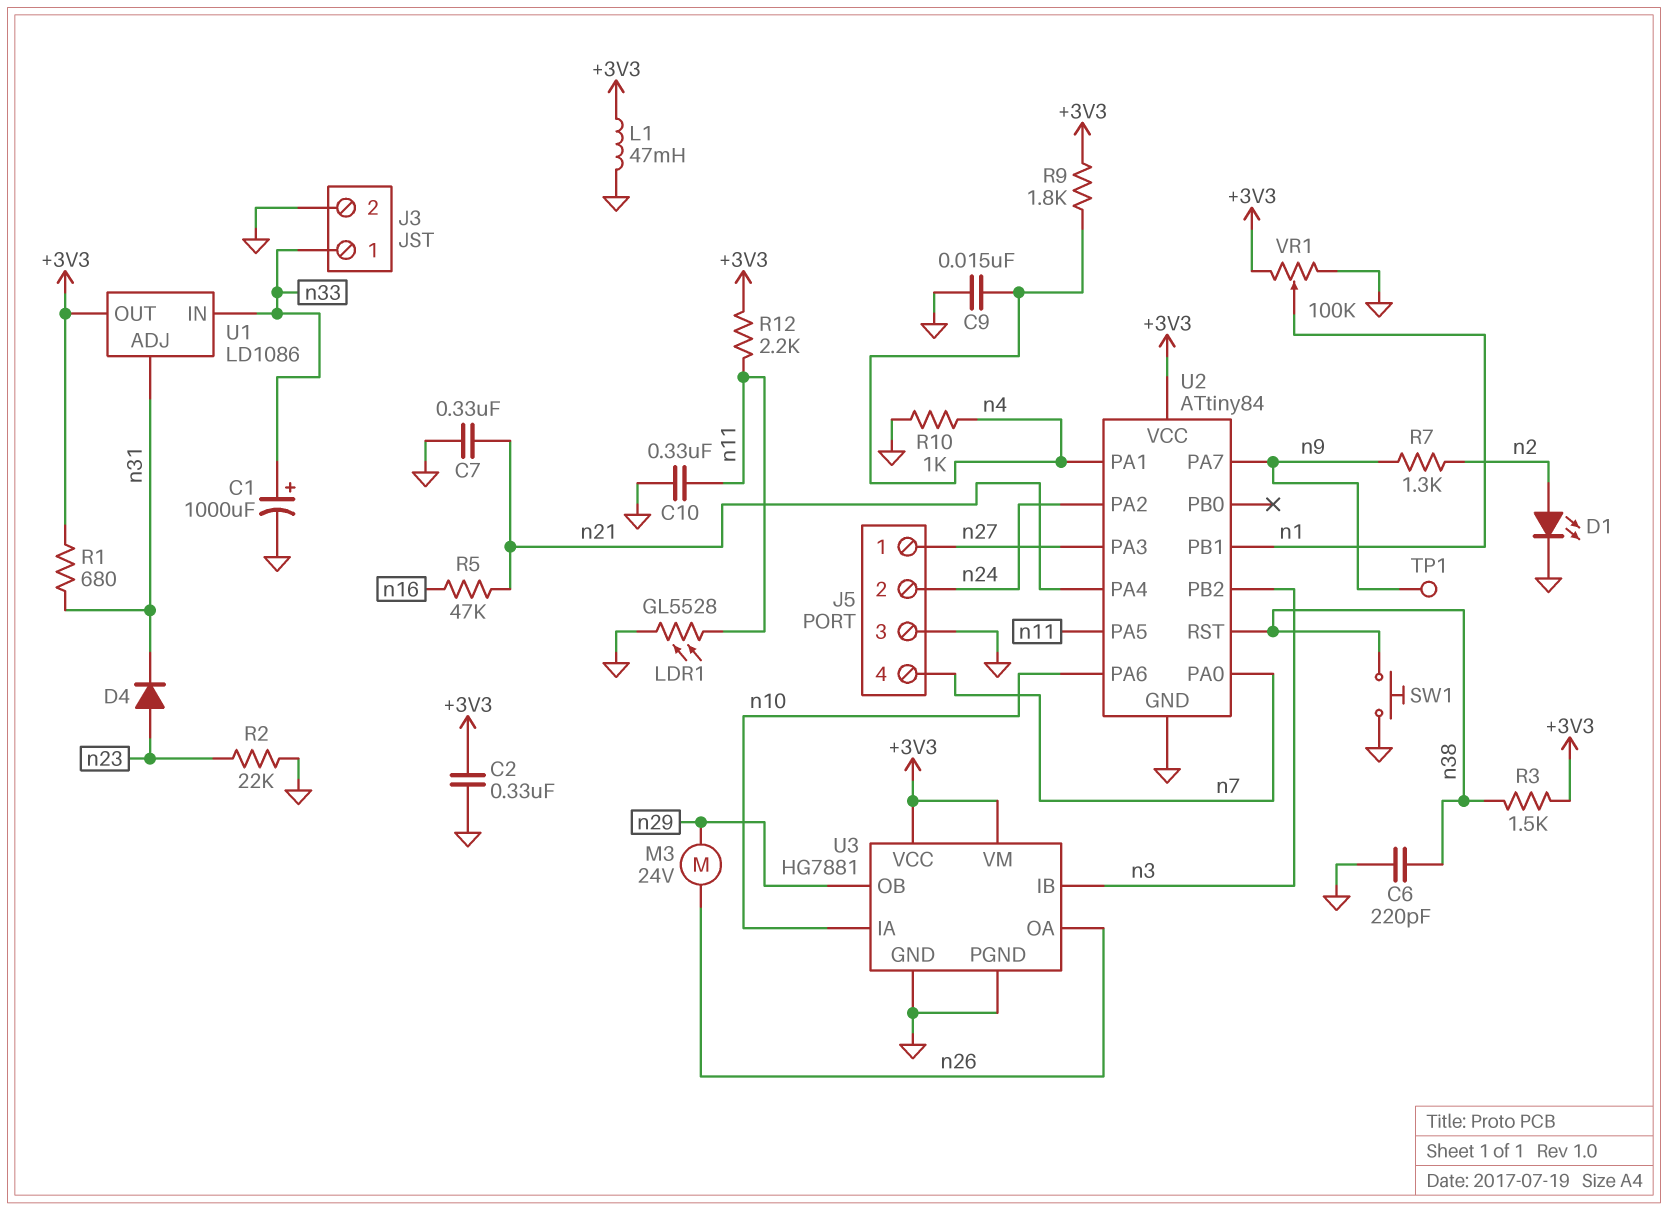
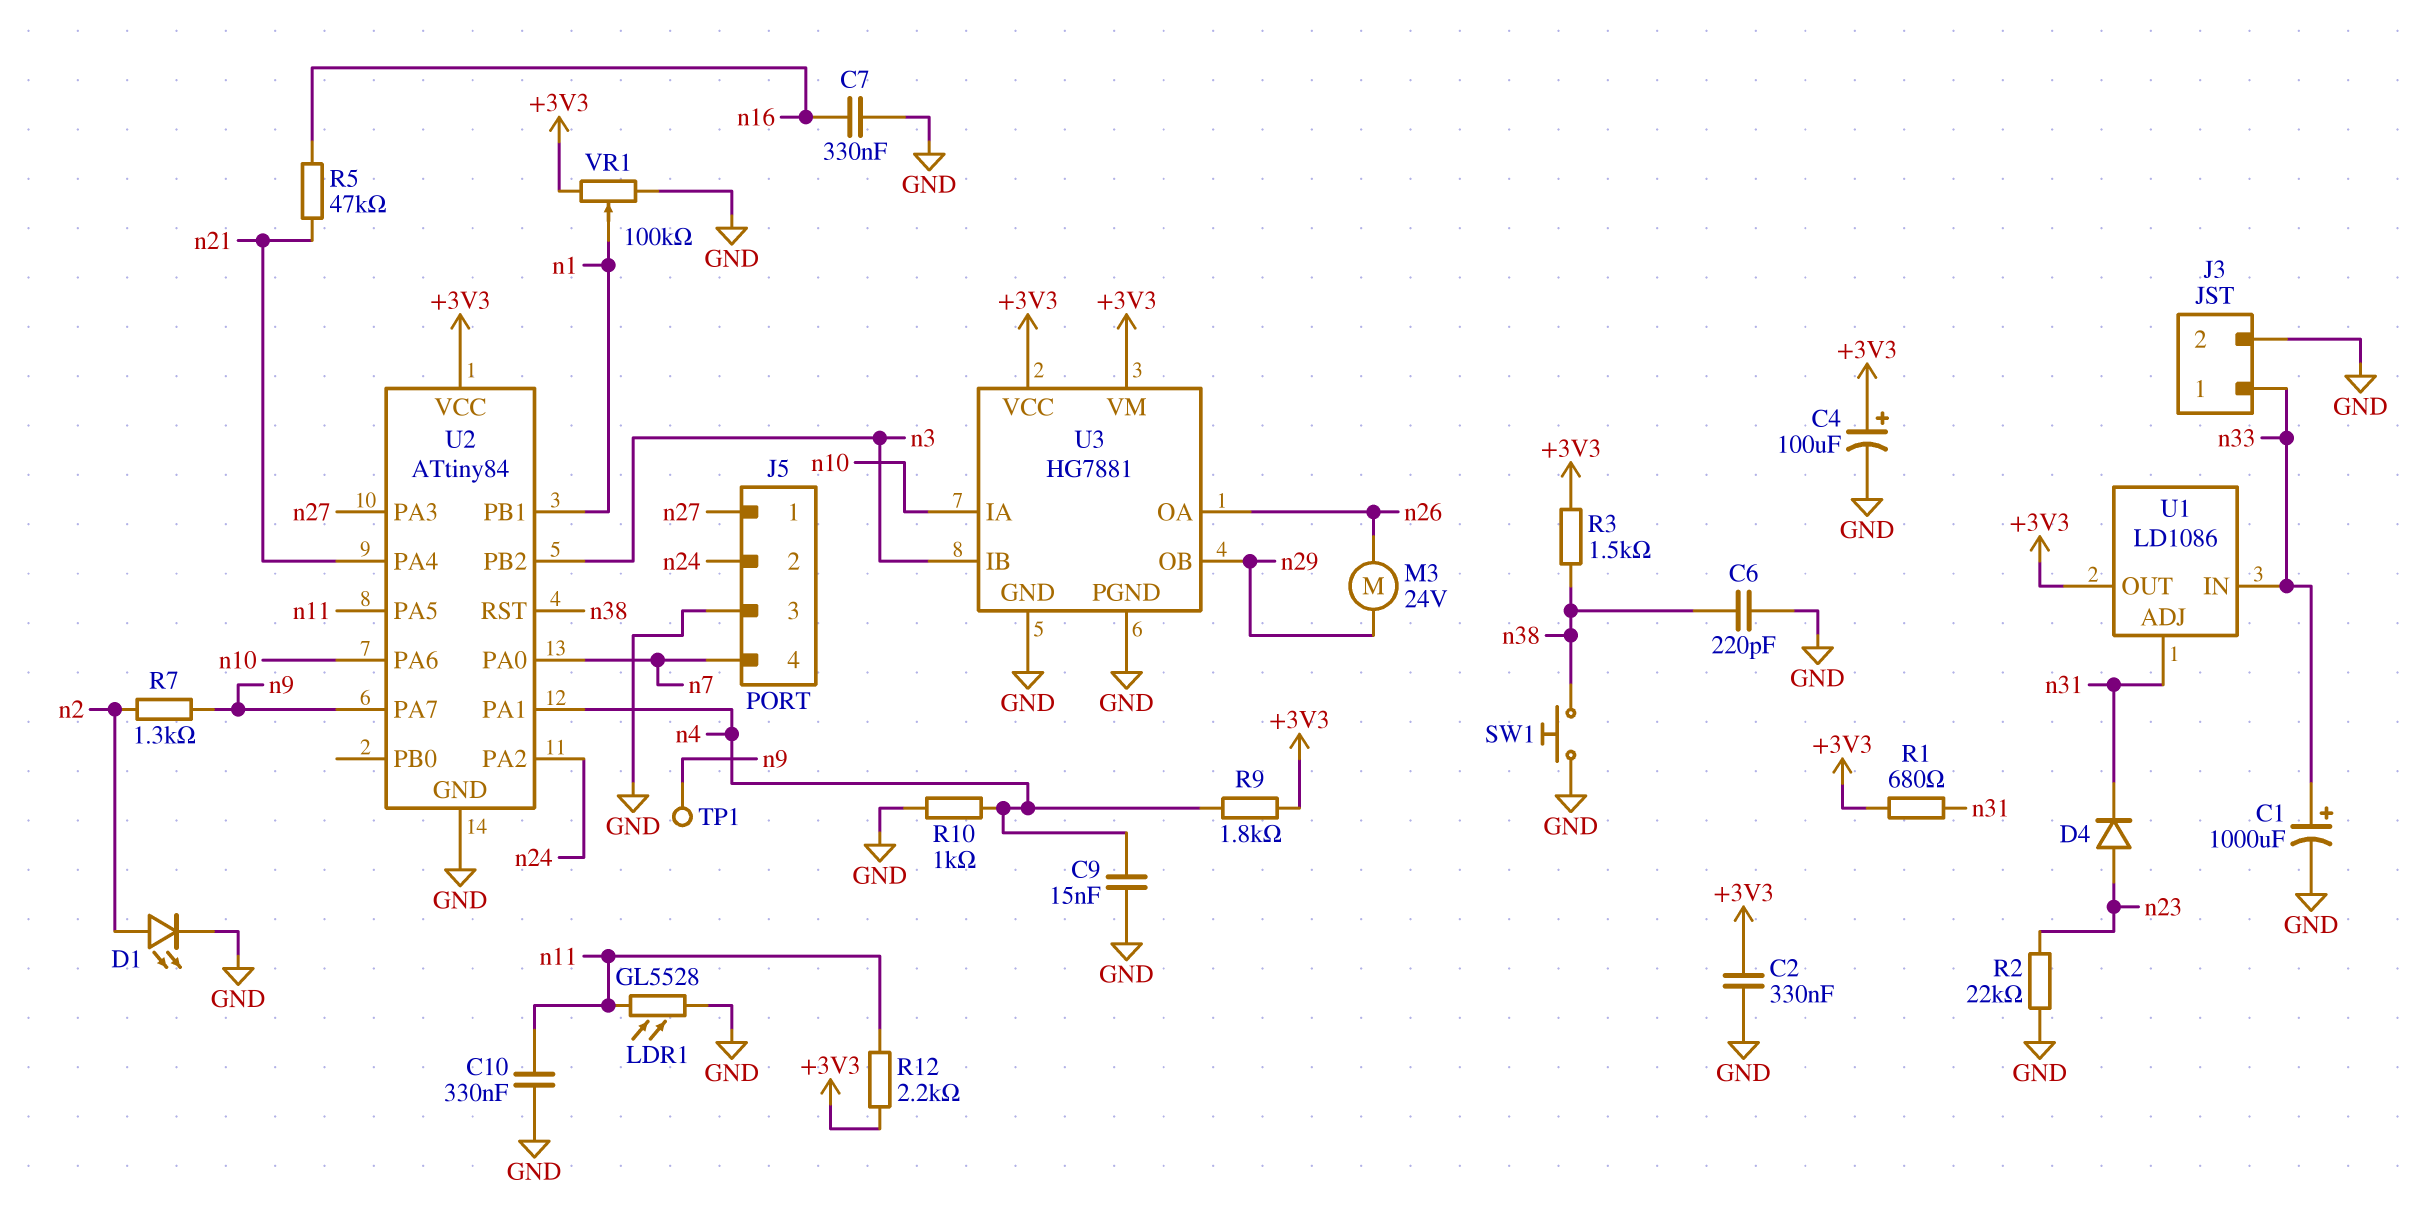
C4: none -> 100uF (plus +3V3, minus GND)
C7: 330nF (GND, n21) -> 330nF (GND, n16)
L1: 47mH (+3V3, GND) -> none

